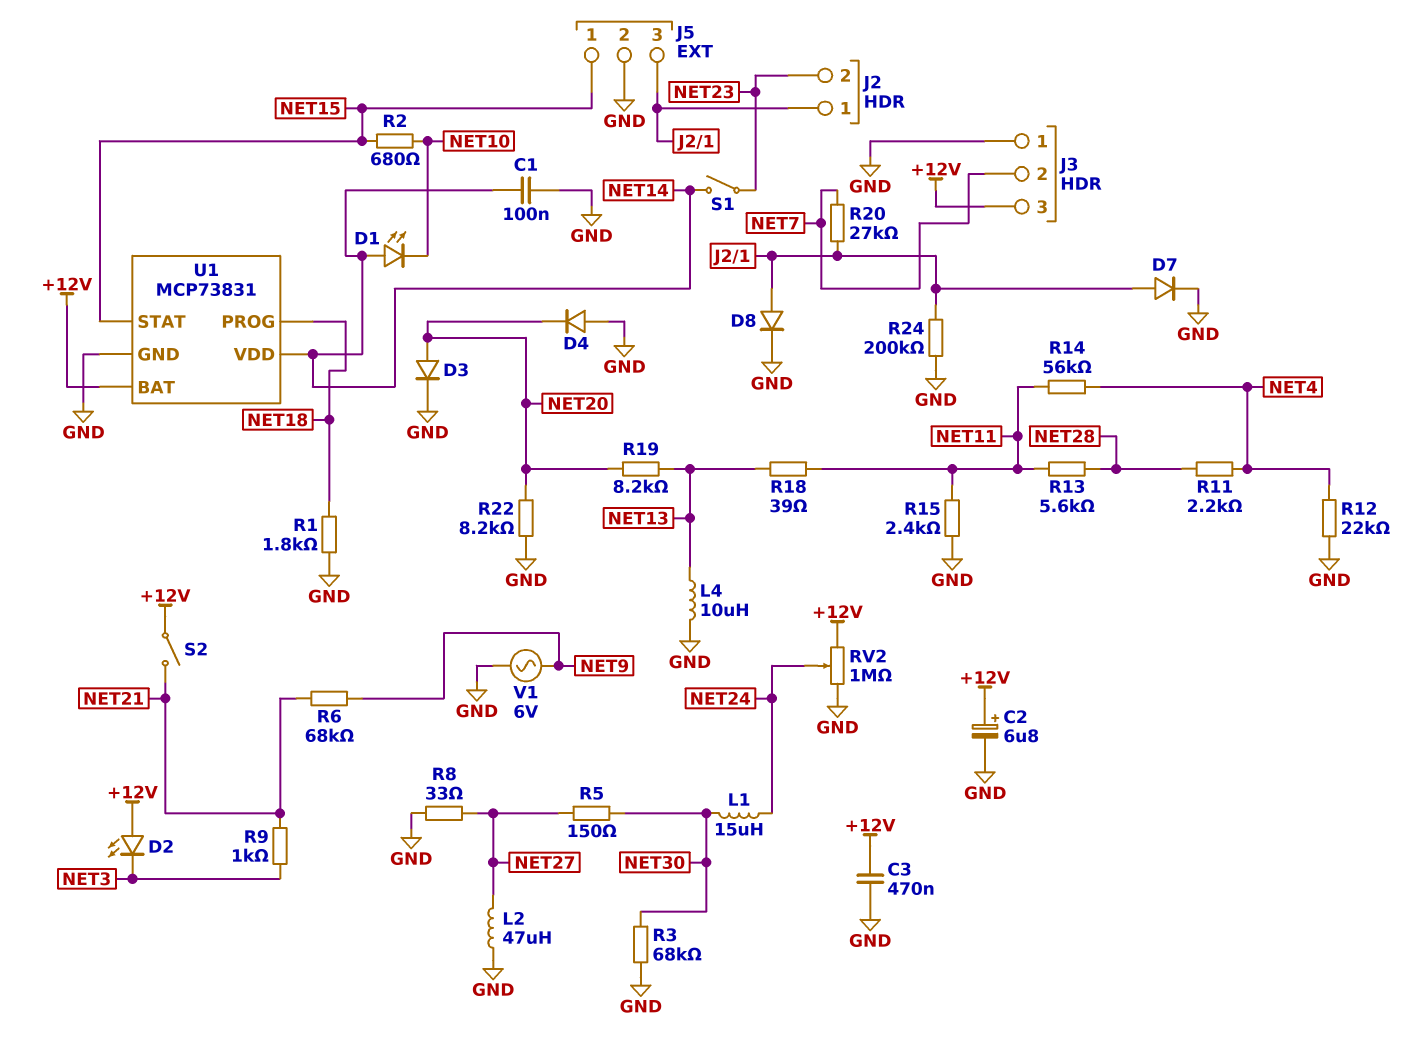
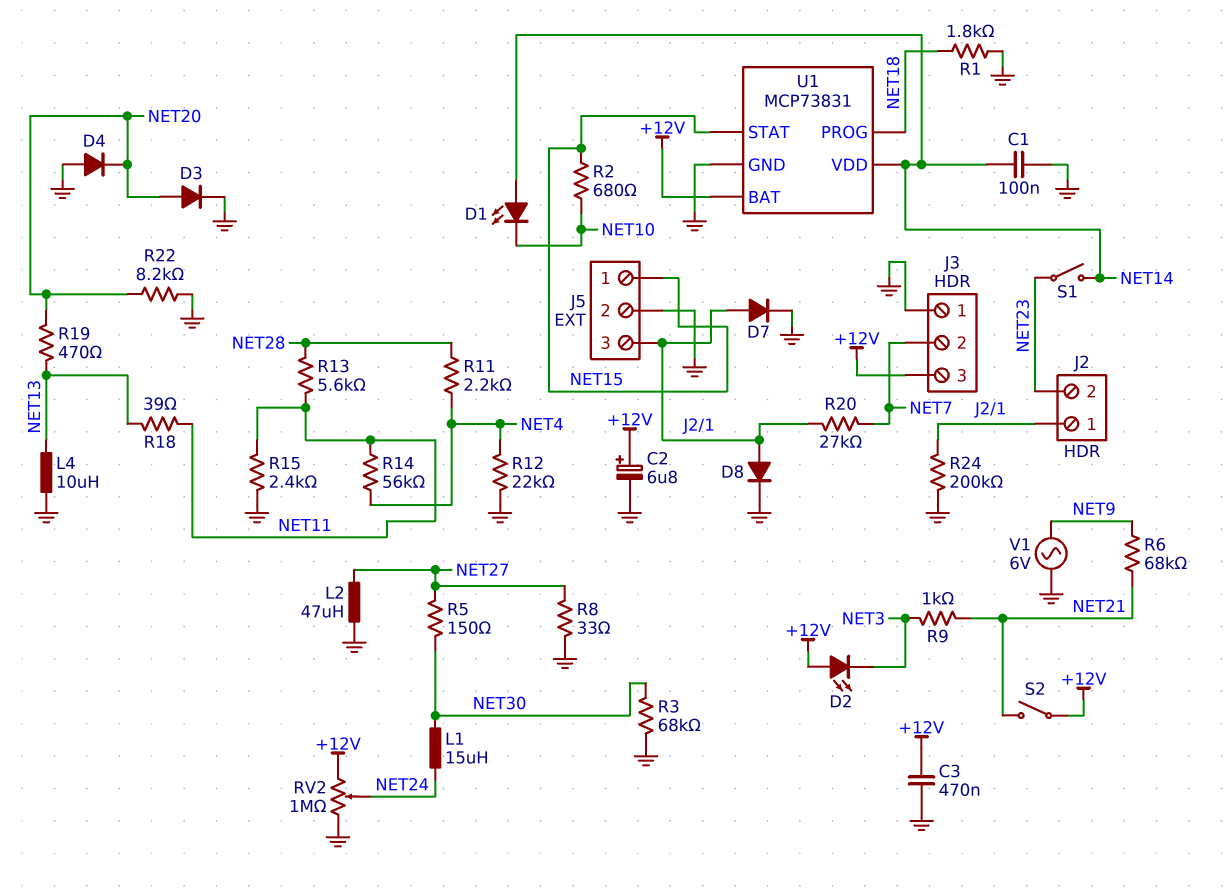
R19: 8.2k (NET13, NET20) -> 470 (NET13, NET20)

